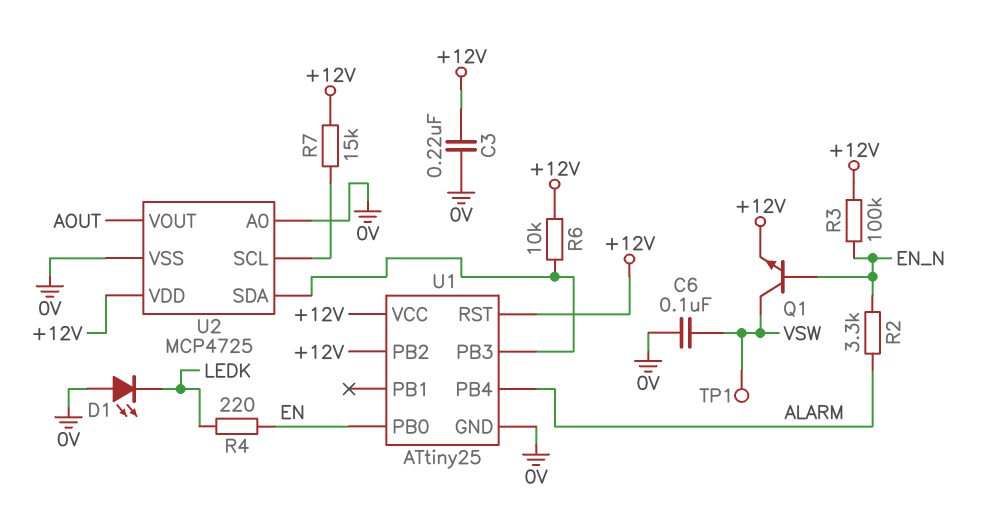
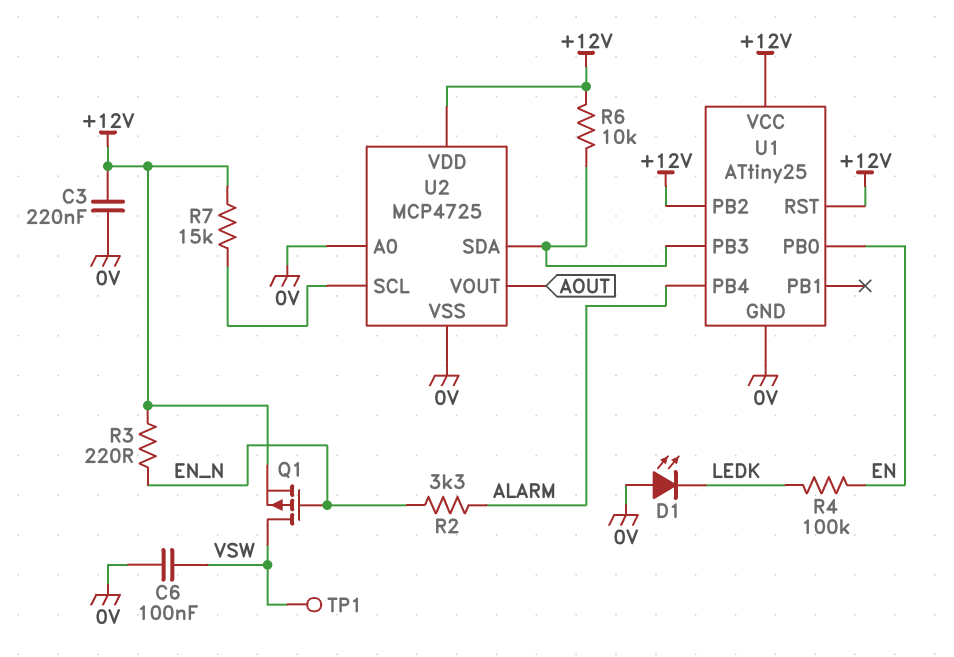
Q1: NPN (B EN_N, C VSW, E +12V) -> PMOS (G EN_N, D VSW, S +12V)
R3: 100k (+12V, EN_N) -> 220 (+12V, EN_N)
R4: 220 (EN, LEDK) -> 100k (EN, LEDK)

